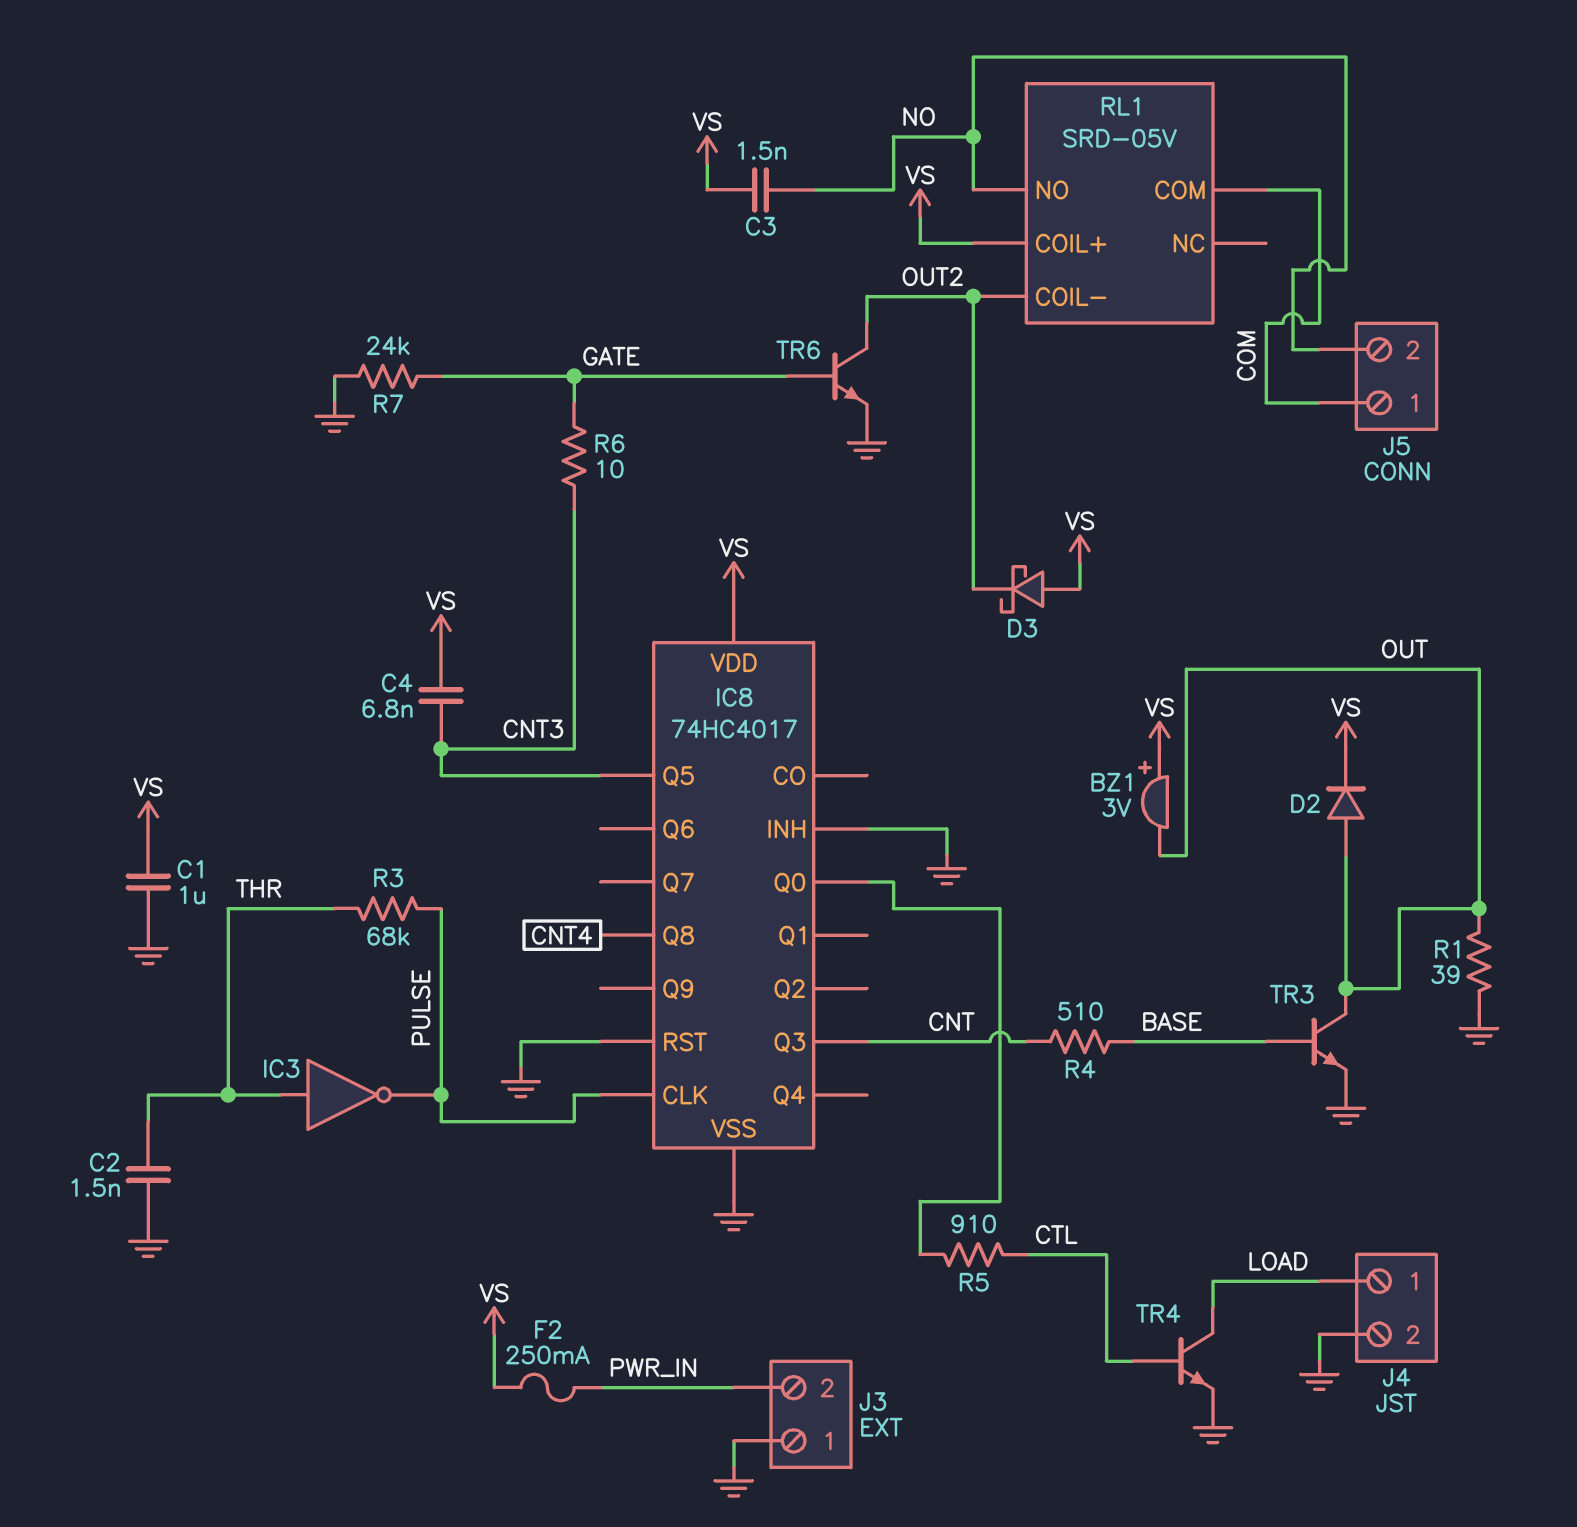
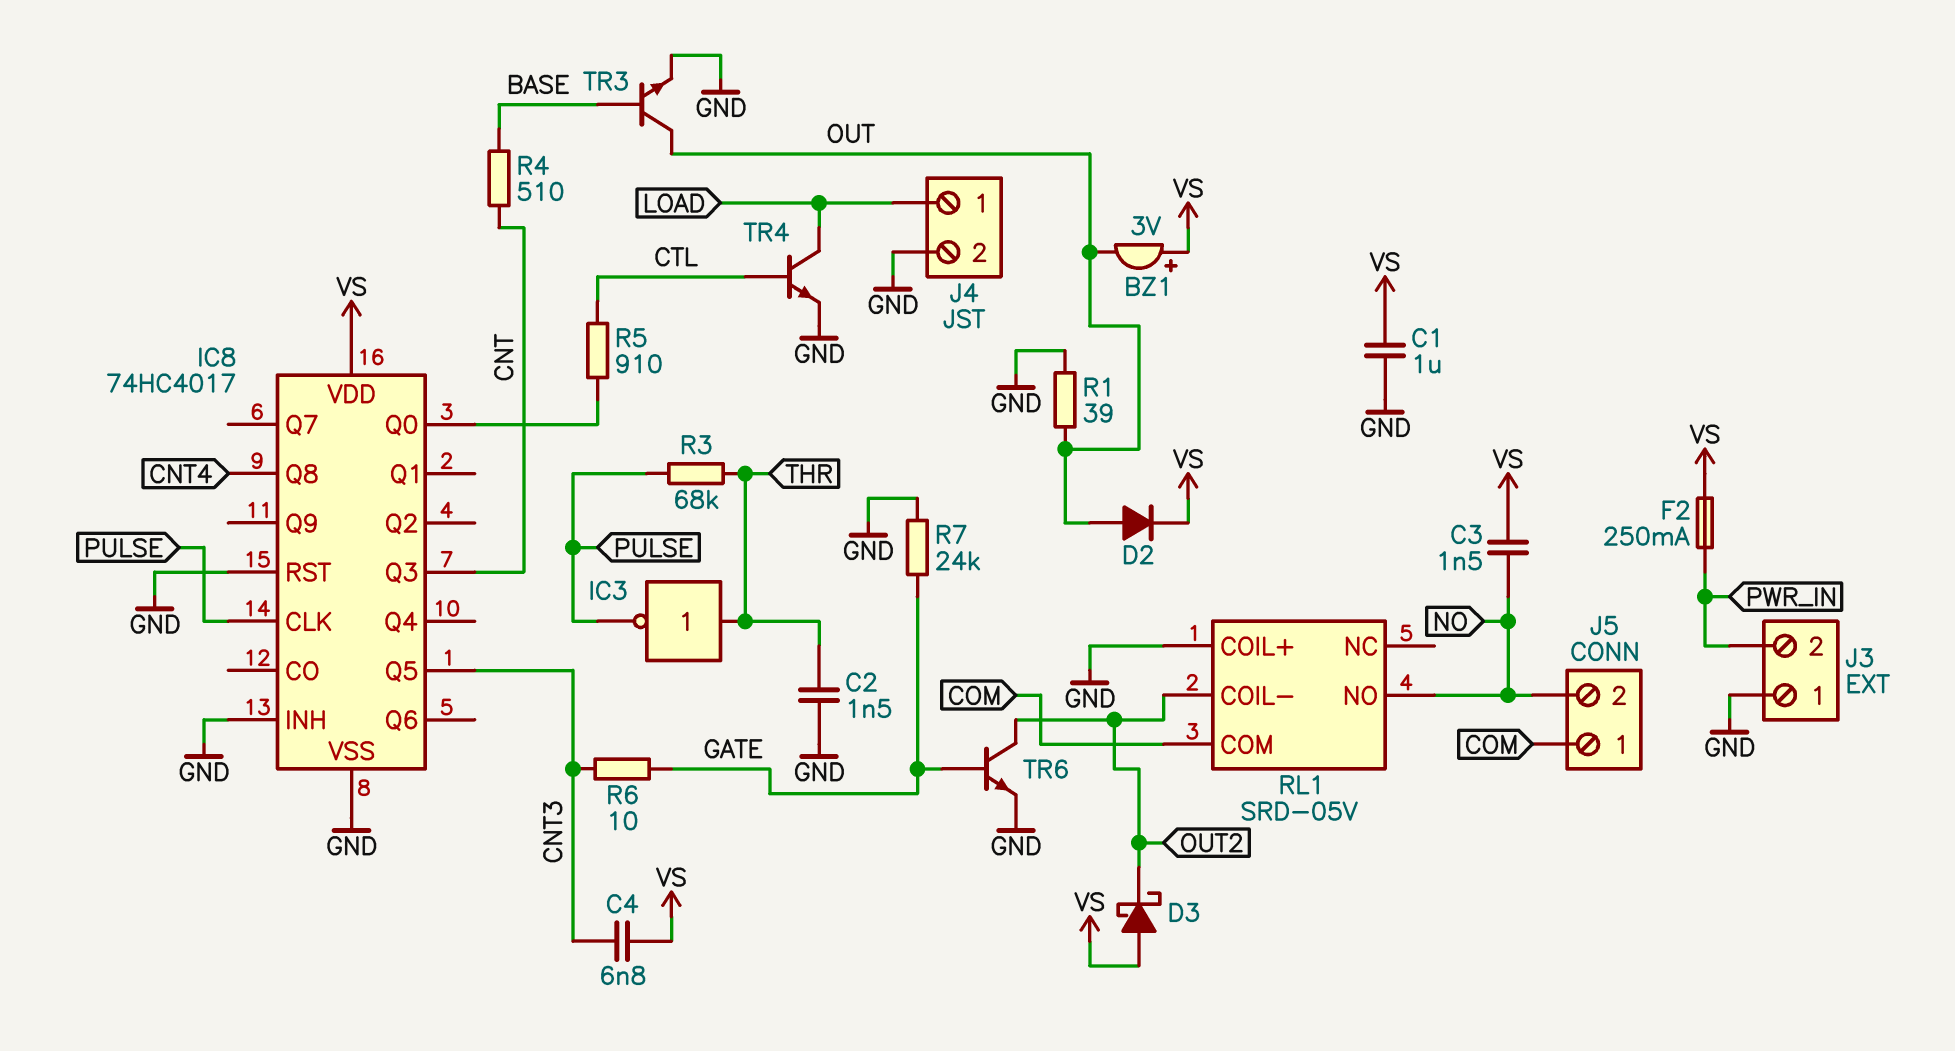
RL1 pin COIL+: VS -> GND

